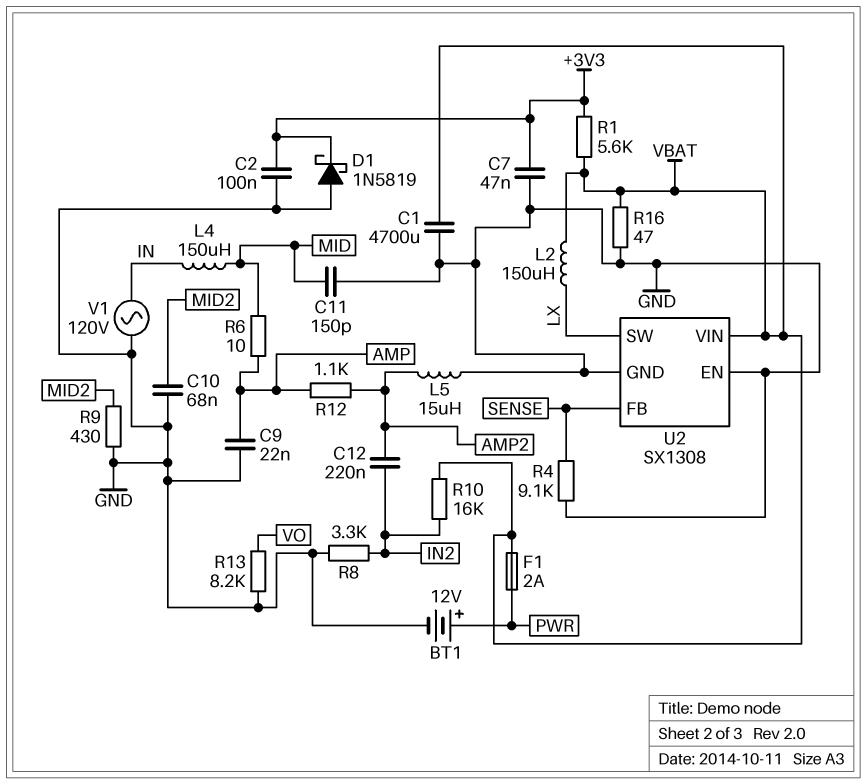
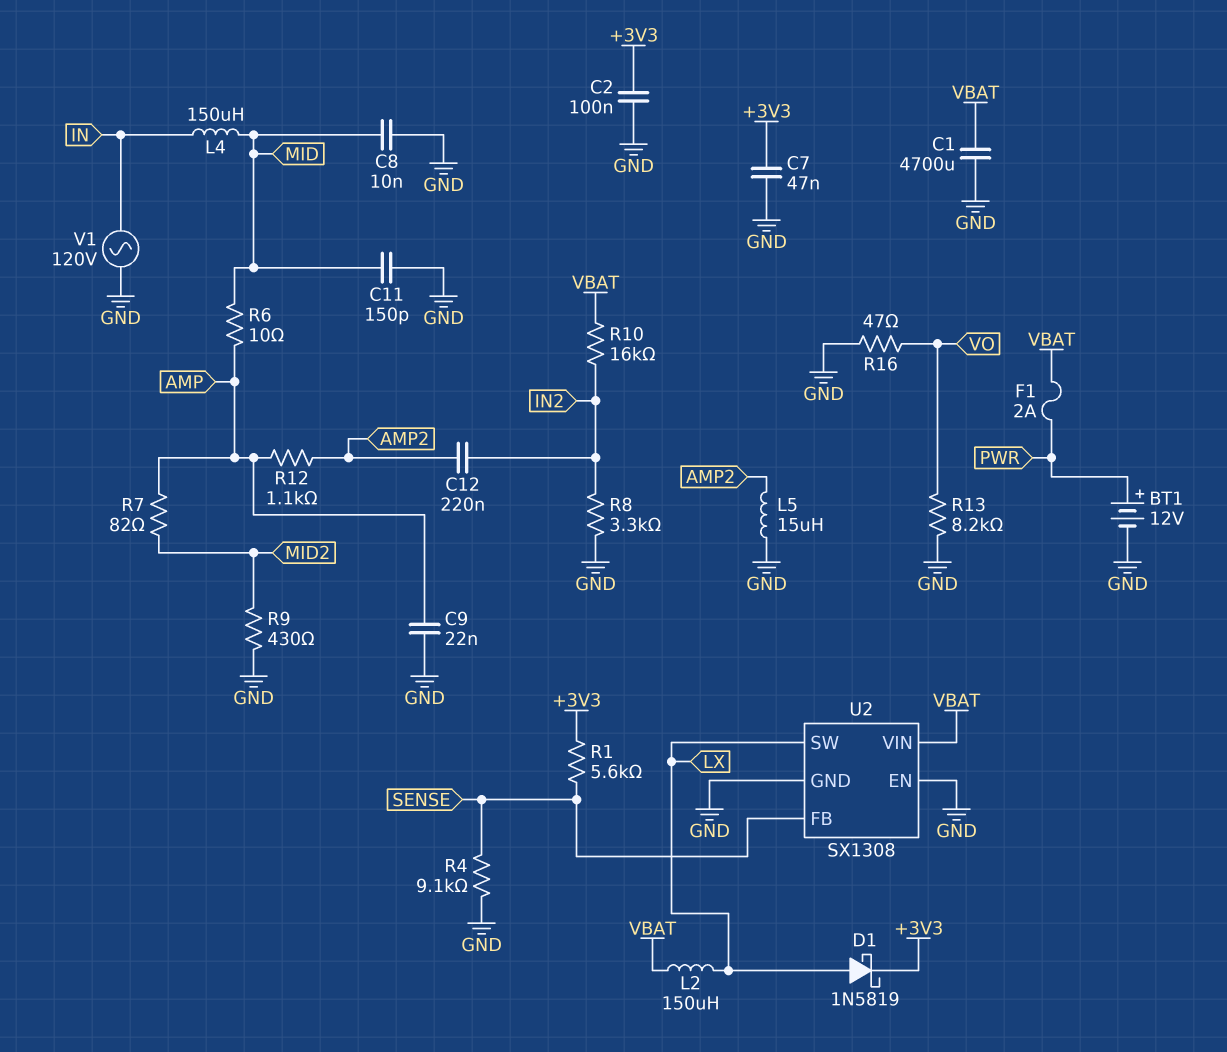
C8: none -> 10nF (GND, MID)
C10: 68nF (GND, MID2) -> none
D1: schottky 1N5819 (A GND, K +3V3) -> schottky 1N5819 (A LX, K +3V3)
R1: 5.6k (+3V3, VBAT) -> 5.6k (+3V3, SENSE)
R7: none -> 82 (AMP, MID2)
R16: 47 (GND, VBAT) -> 47 (GND, VO)

